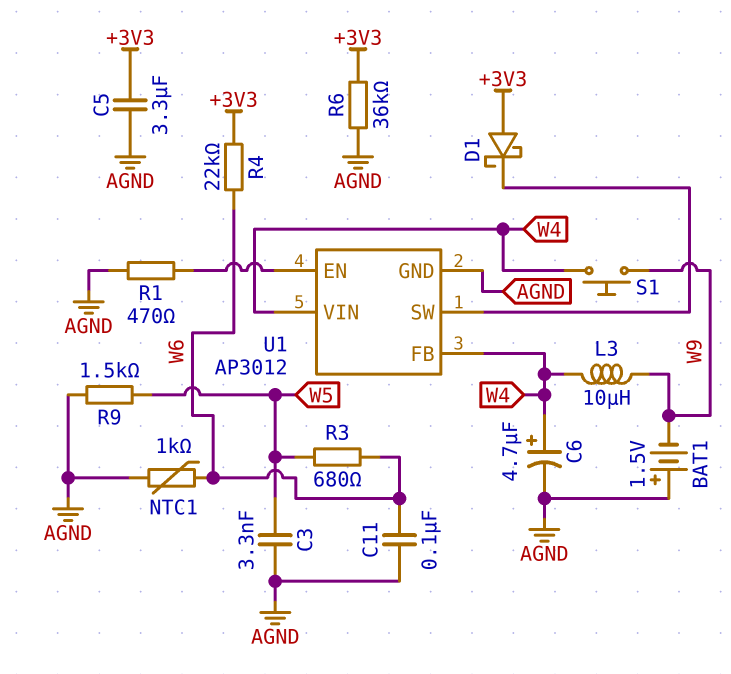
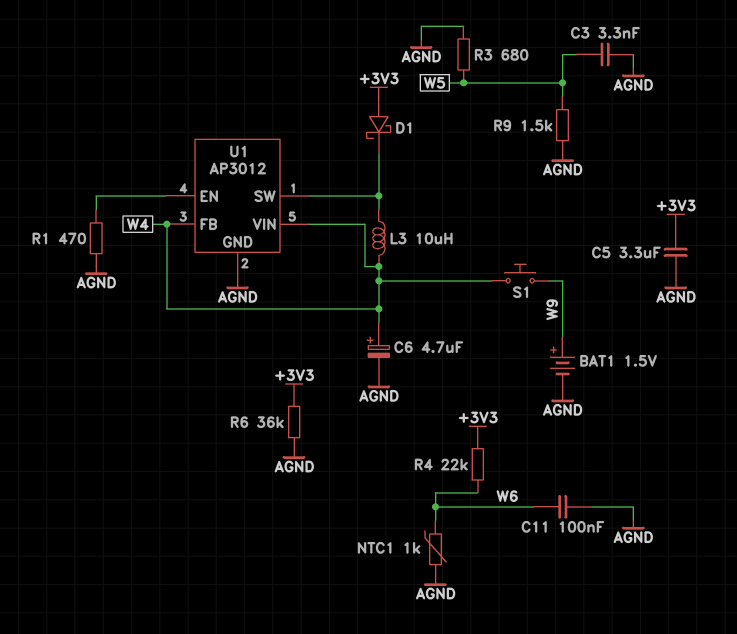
BAT1: 1.5V (plus AGND, minus W9) -> 1.5V (plus W9, minus AGND)
L3: 10uH (W4, W9) -> 10uH (U1/SW, W4)
R3: 680 (W5, W6) -> 680 (AGND, W5)

